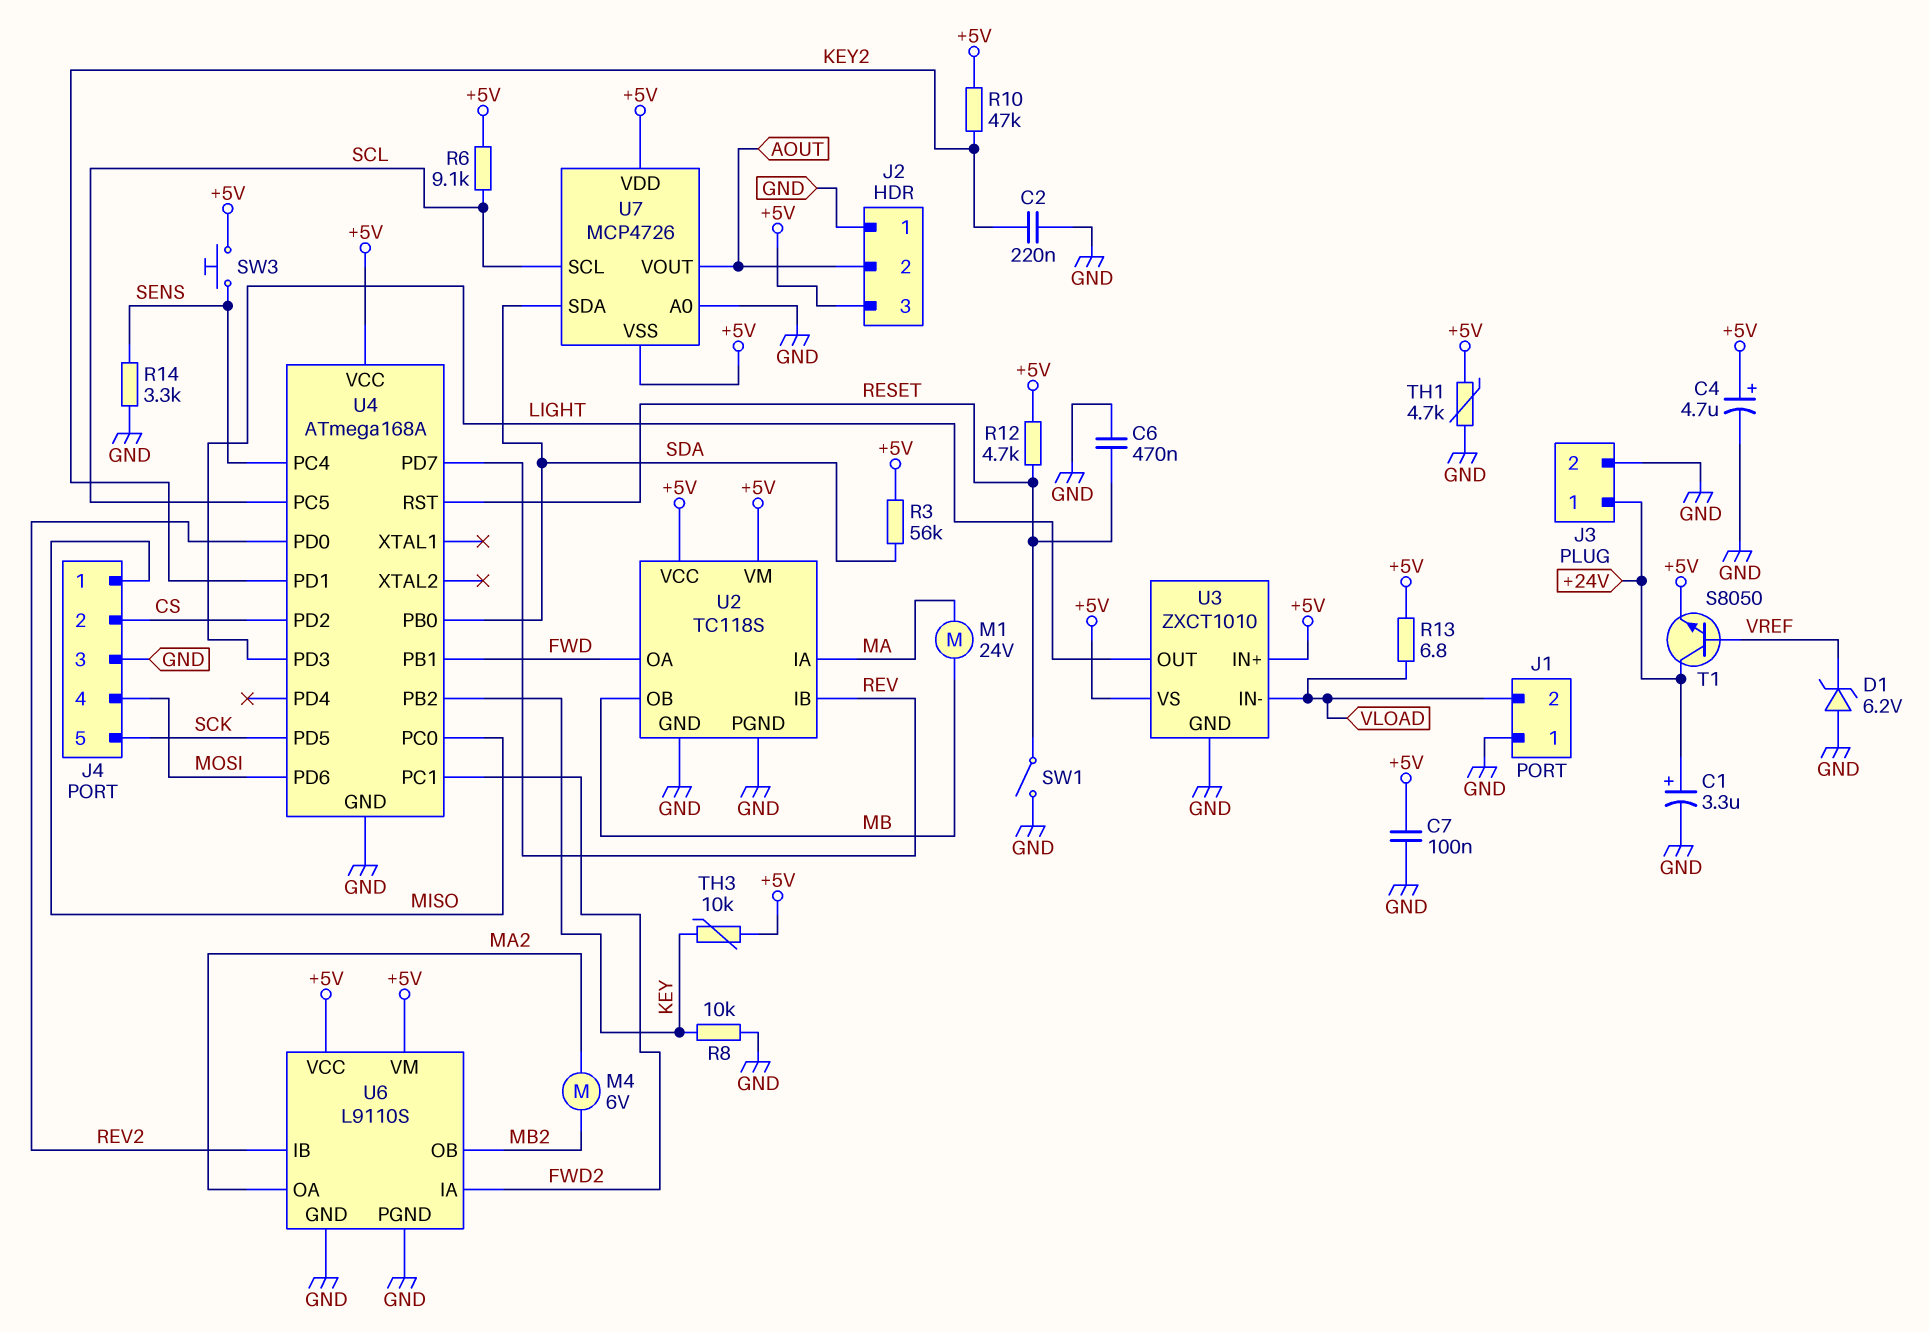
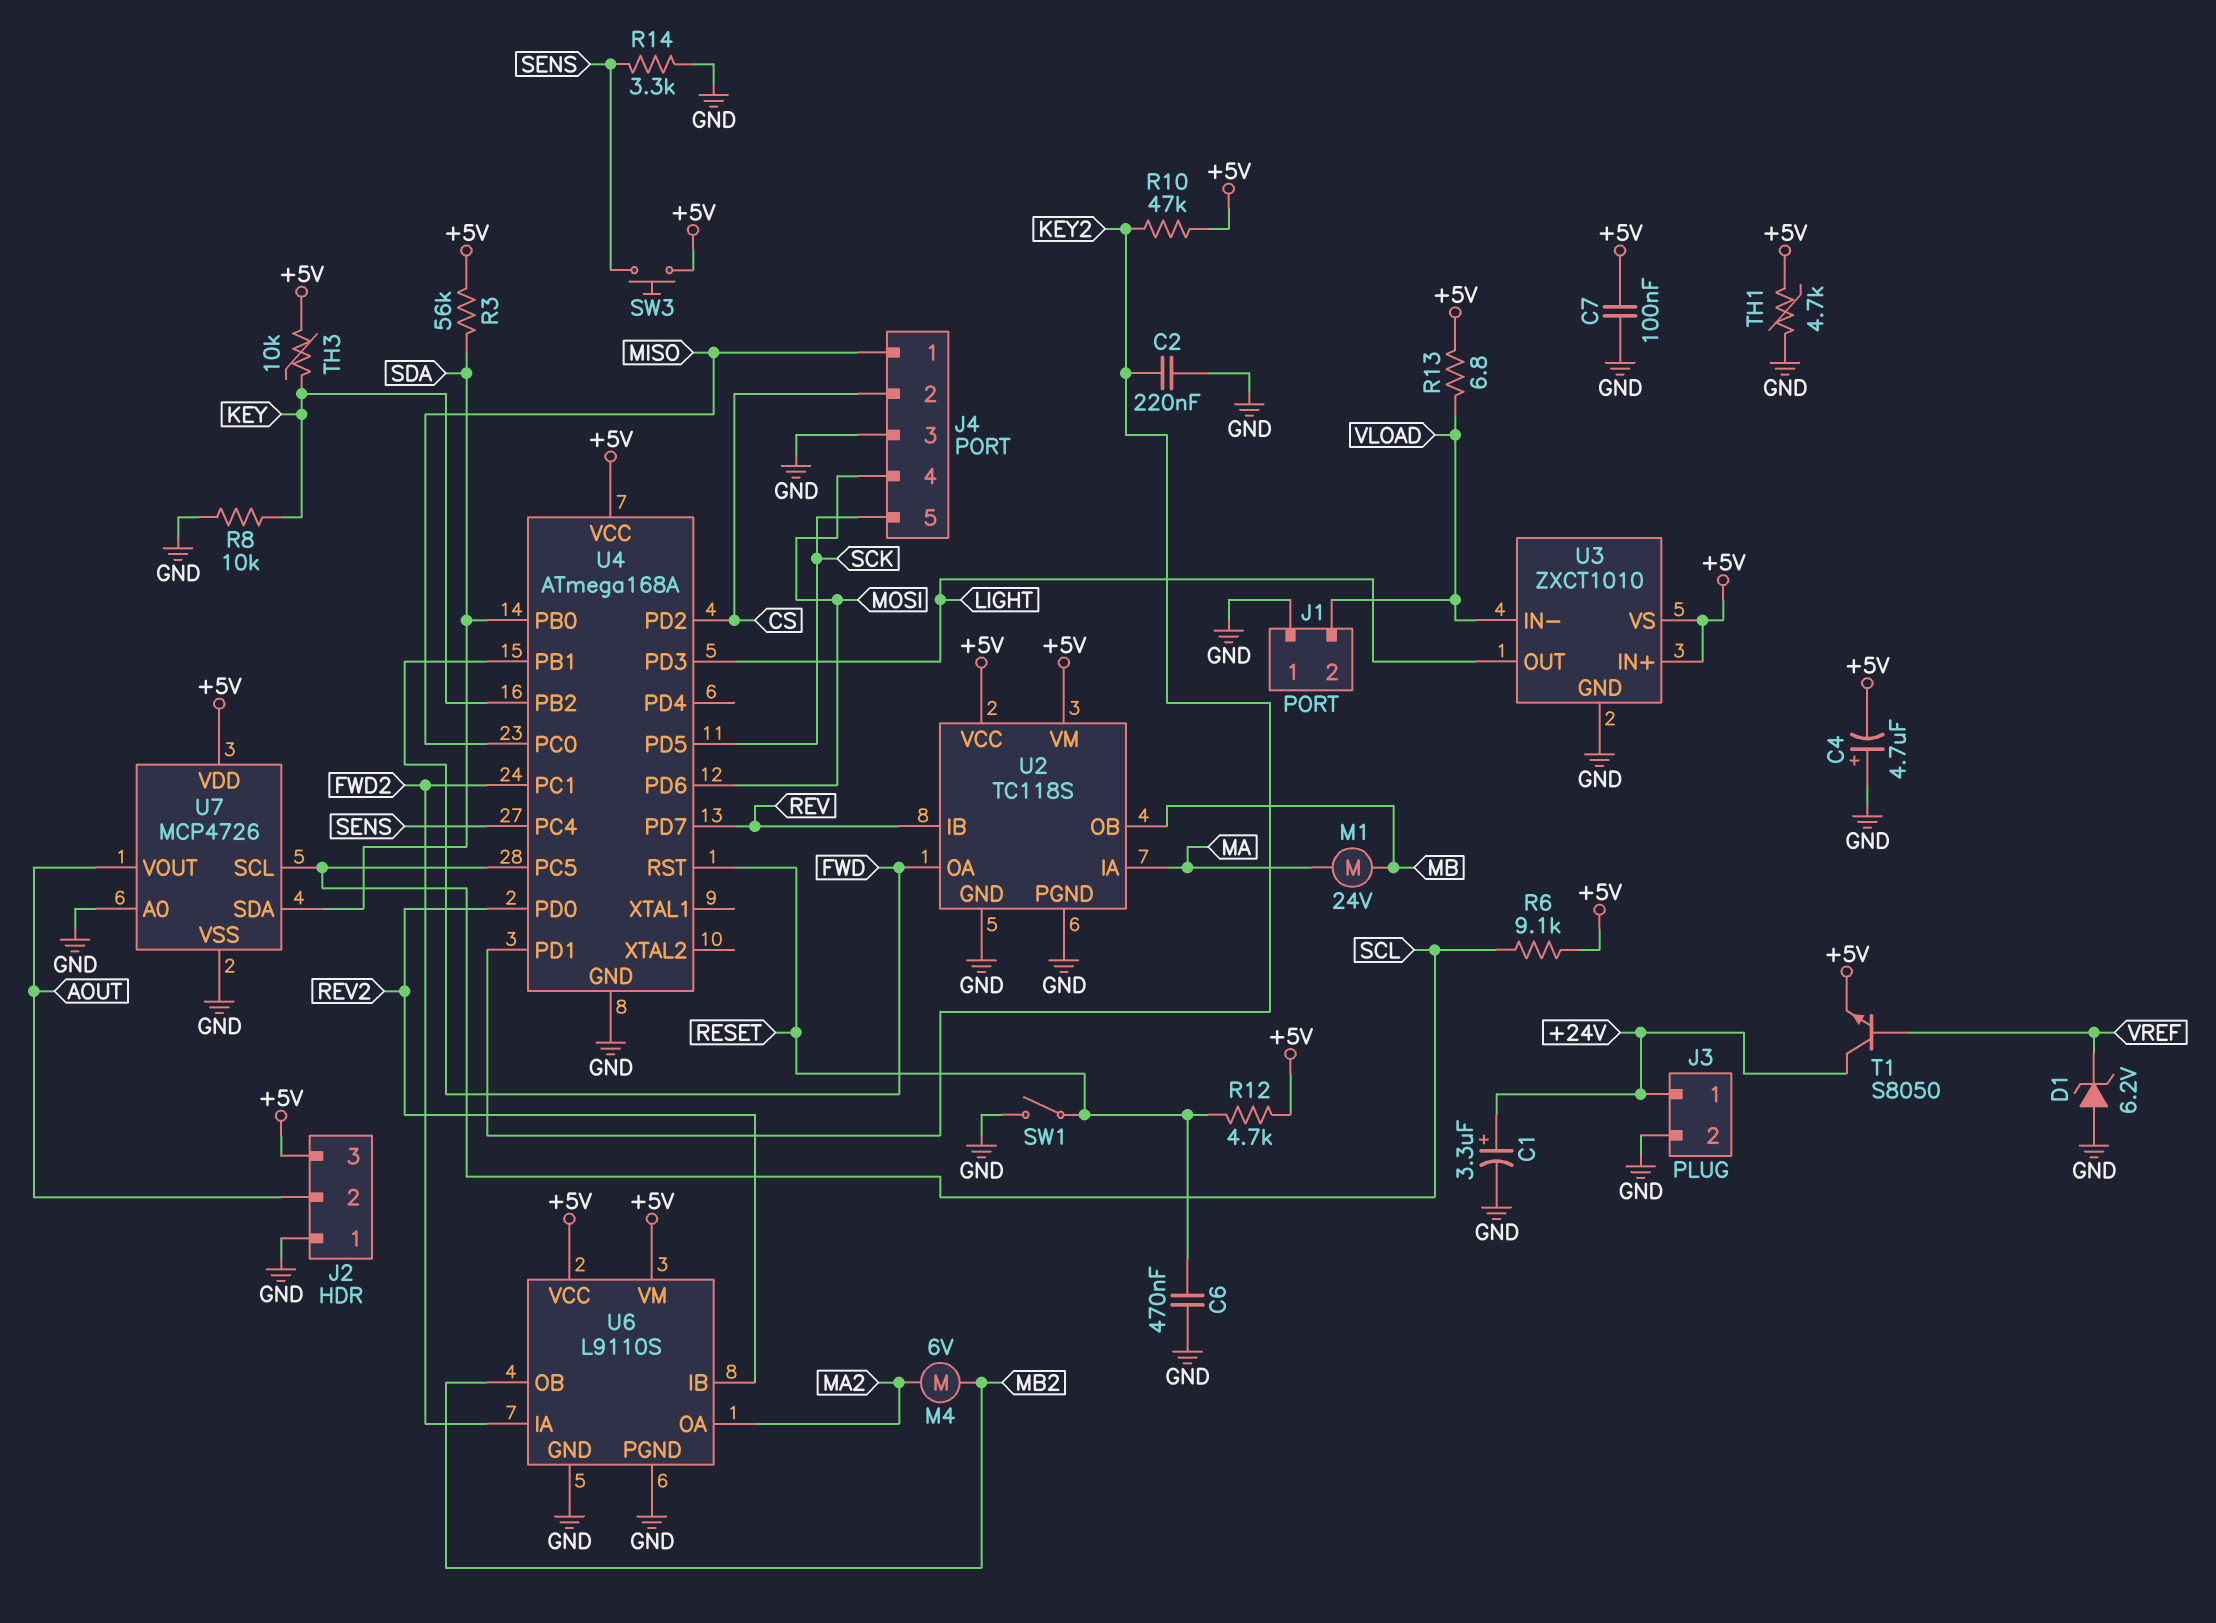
C4: 4.7uF (plus +5V, minus GND) -> 4.7uF (plus GND, minus +5V)
U7 pin VSS: +5V -> GND

